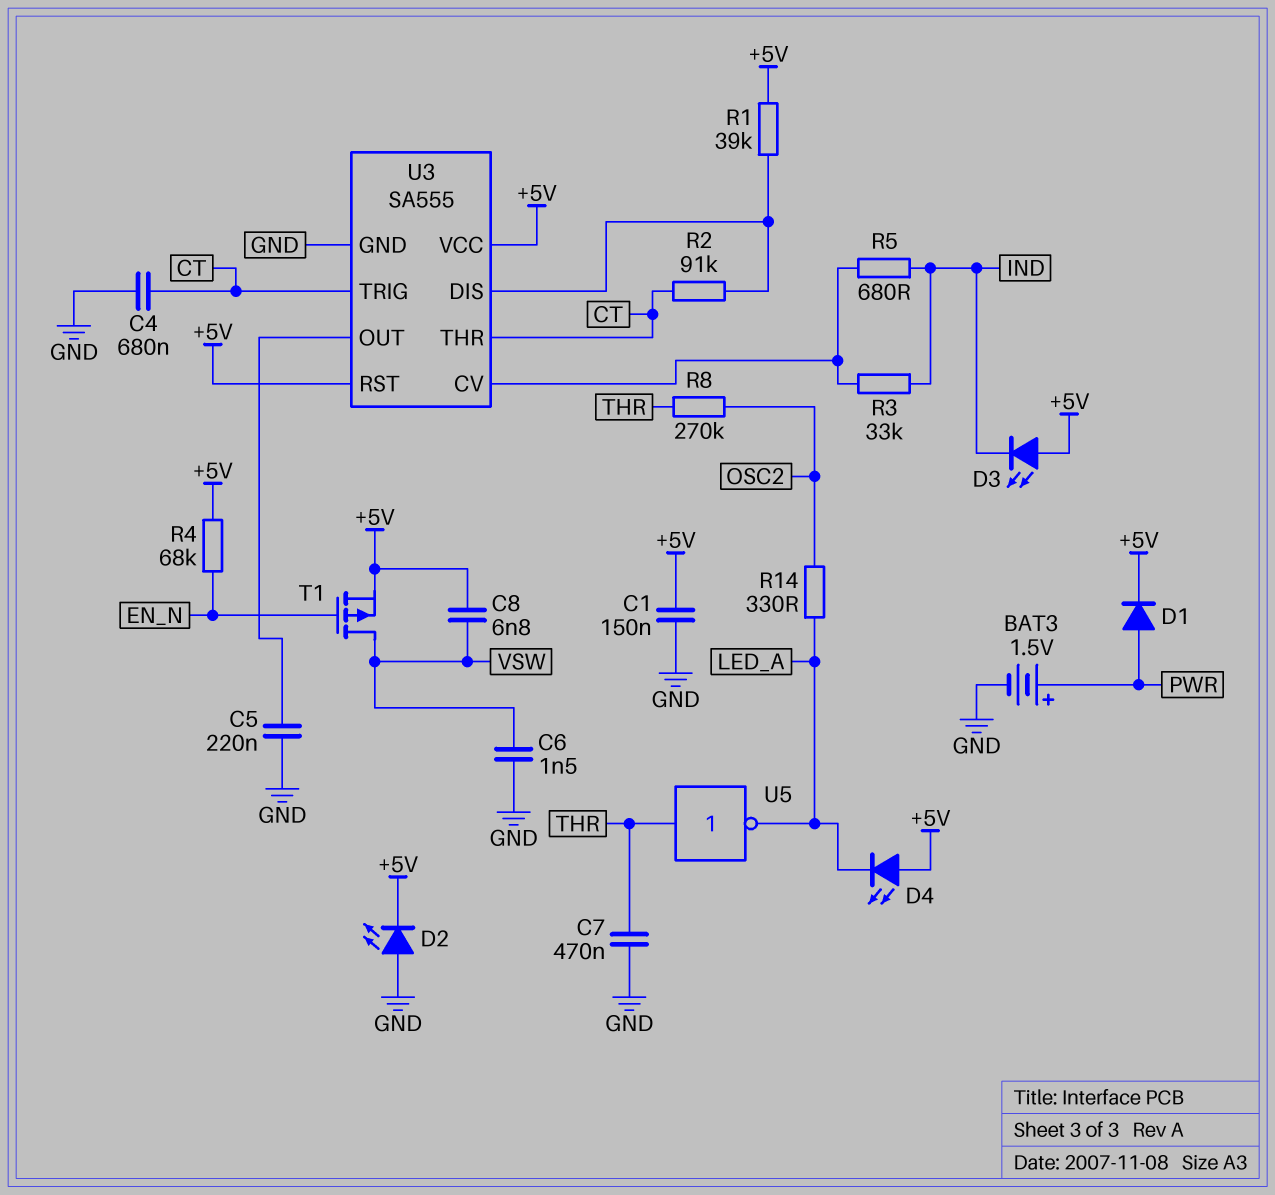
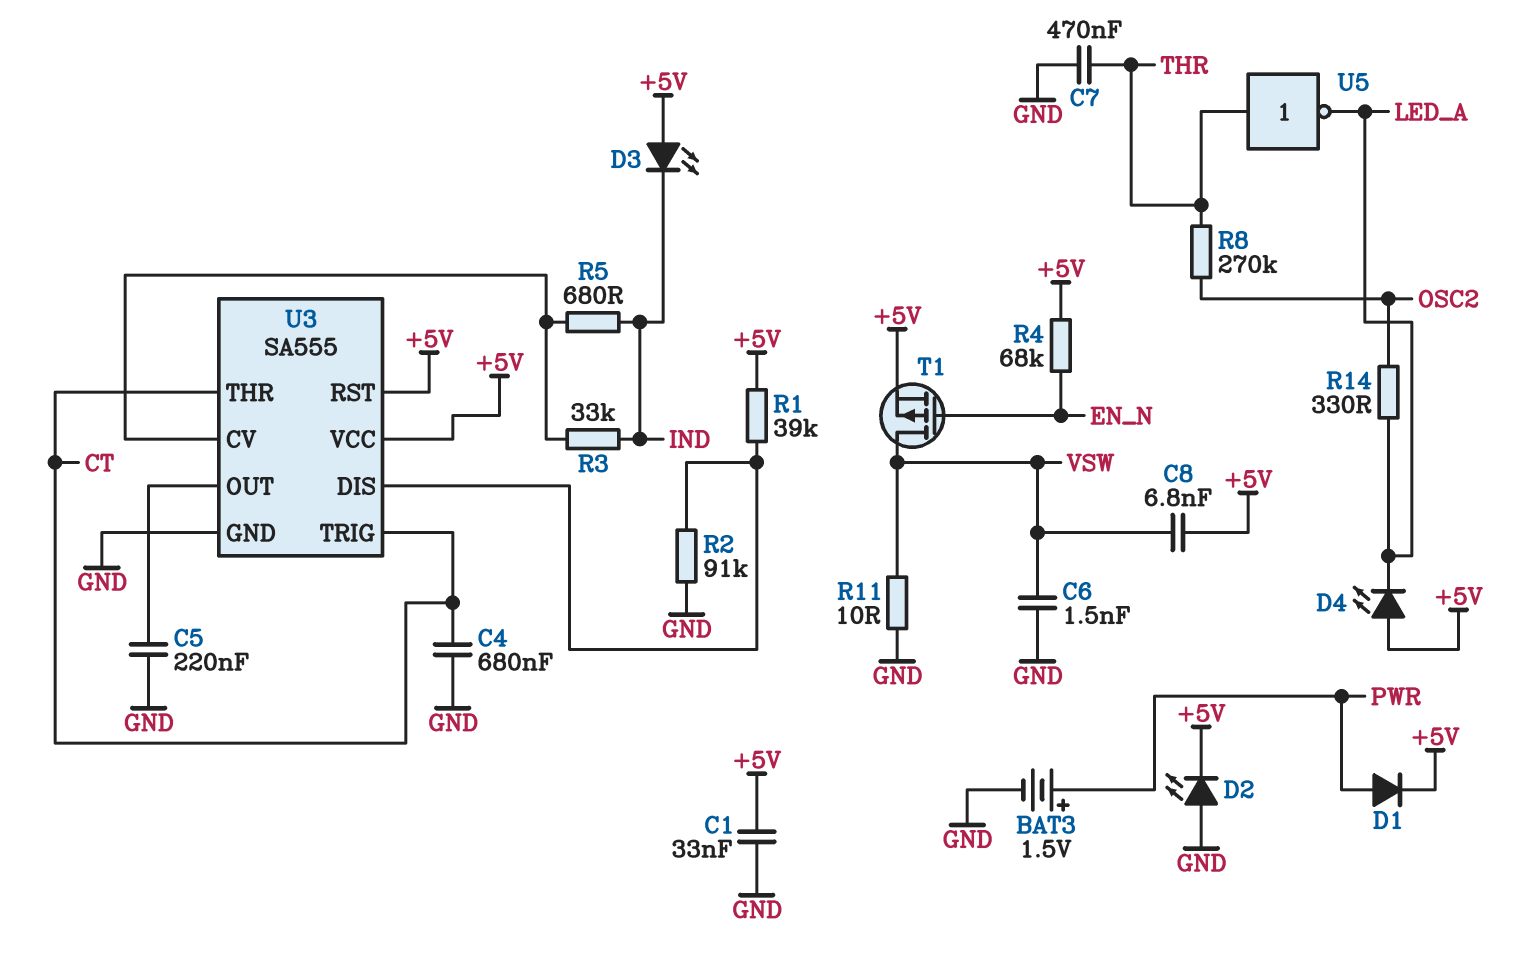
C1: 150nF (+5V, GND) -> 33nF (+5V, GND)
R2: 91k (CT, U3/DIS) -> 91k (GND, U3/DIS)
R11: none -> 10 (GND, VSW)

